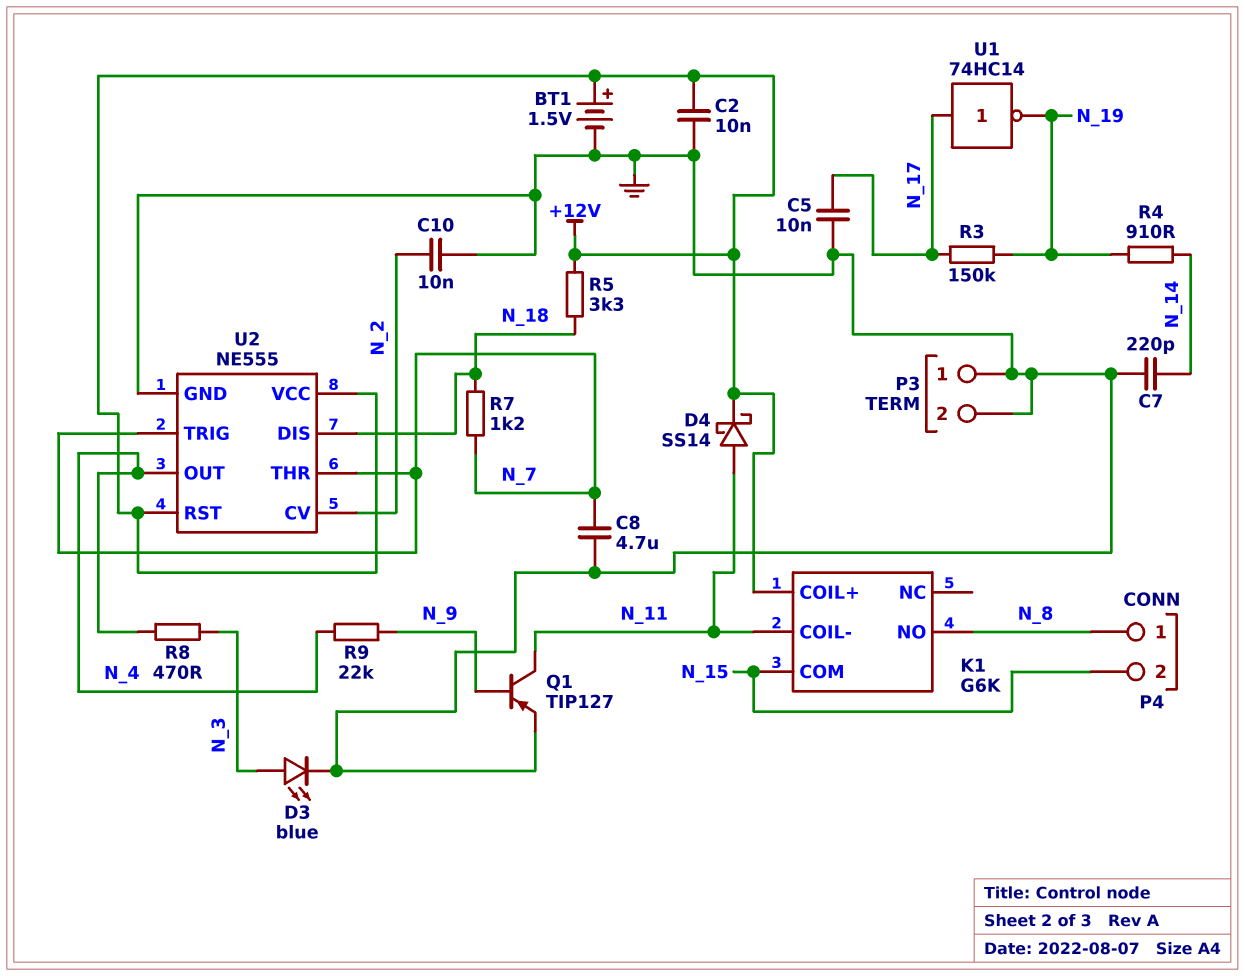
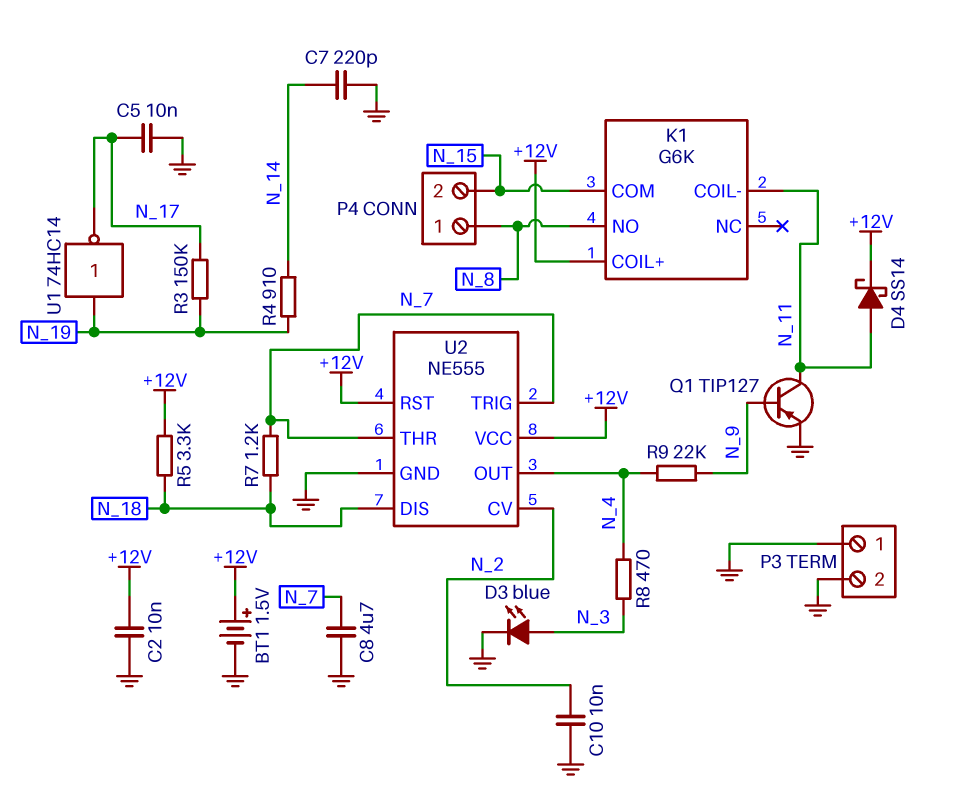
U1: NOT 74HC14 (in N_17, out N_19) -> NOT 74HC14 (in N_19, out N_17)

